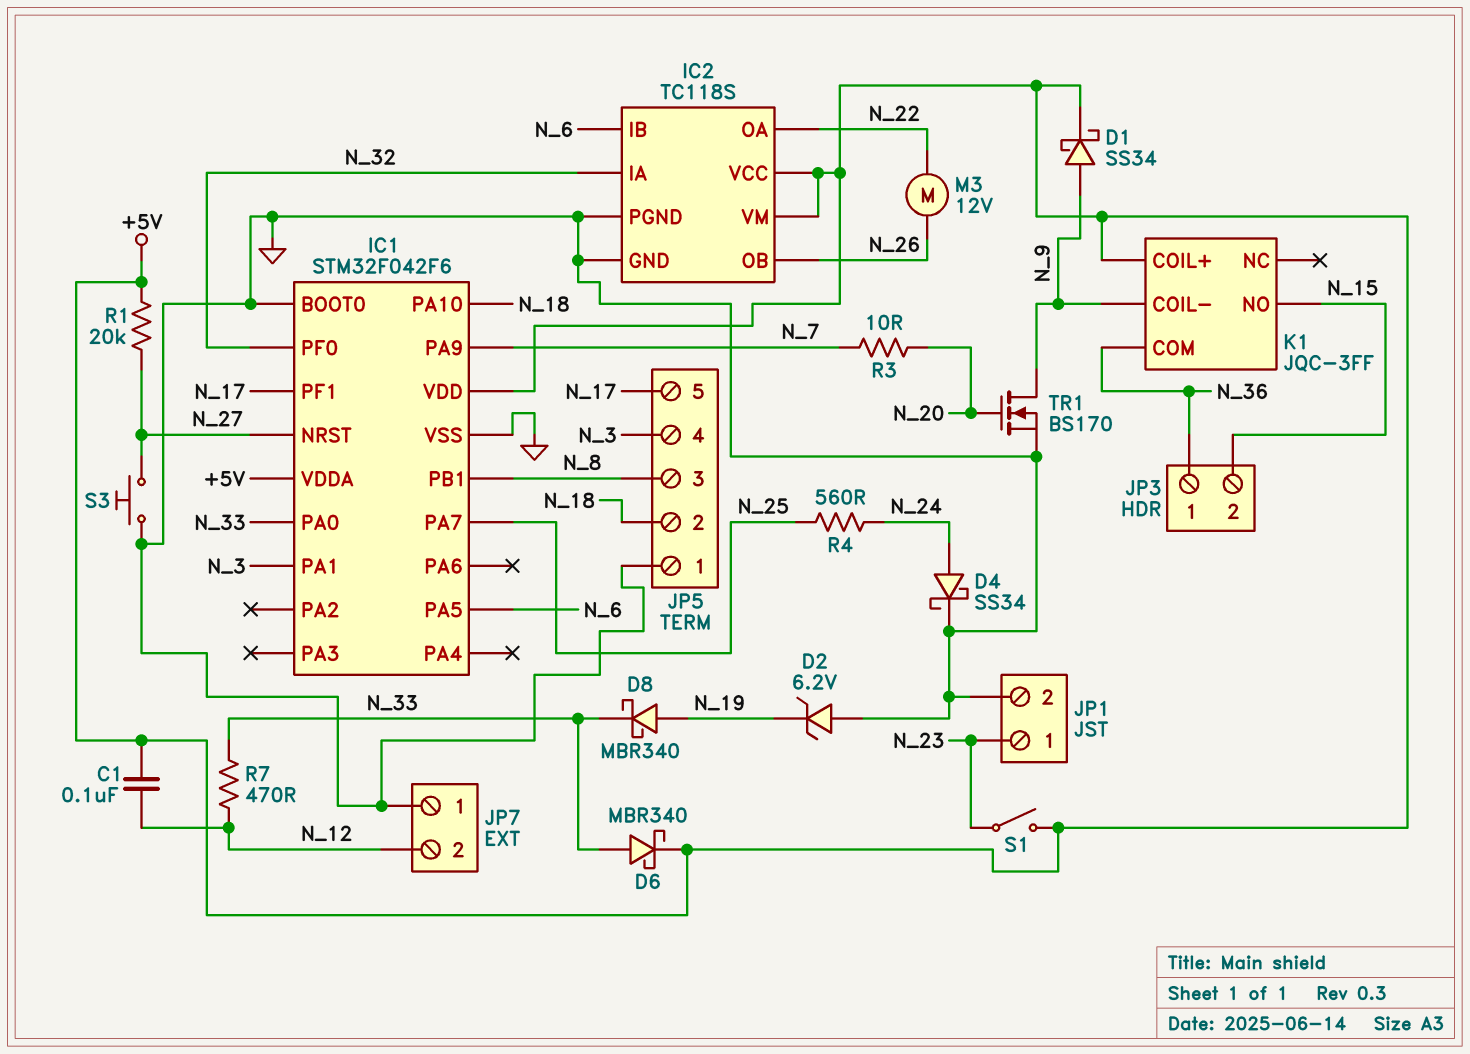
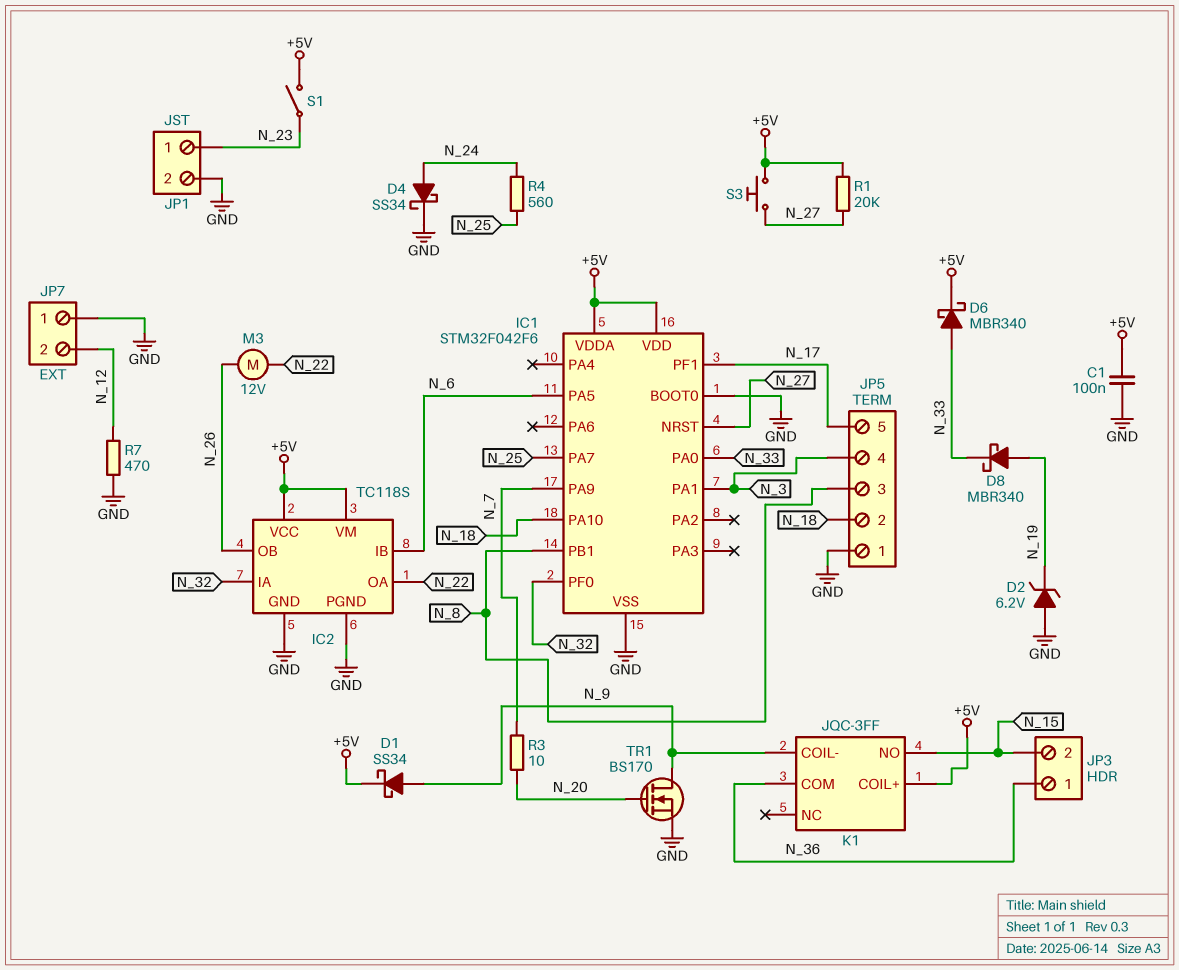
C1: 100nF (+5V, N_12) -> 100nF (+5V, GND)
R7: 470 (N_12, N_33) -> 470 (GND, N_12)
S3: button (GND, N_27) -> button (+5V, N_27)

